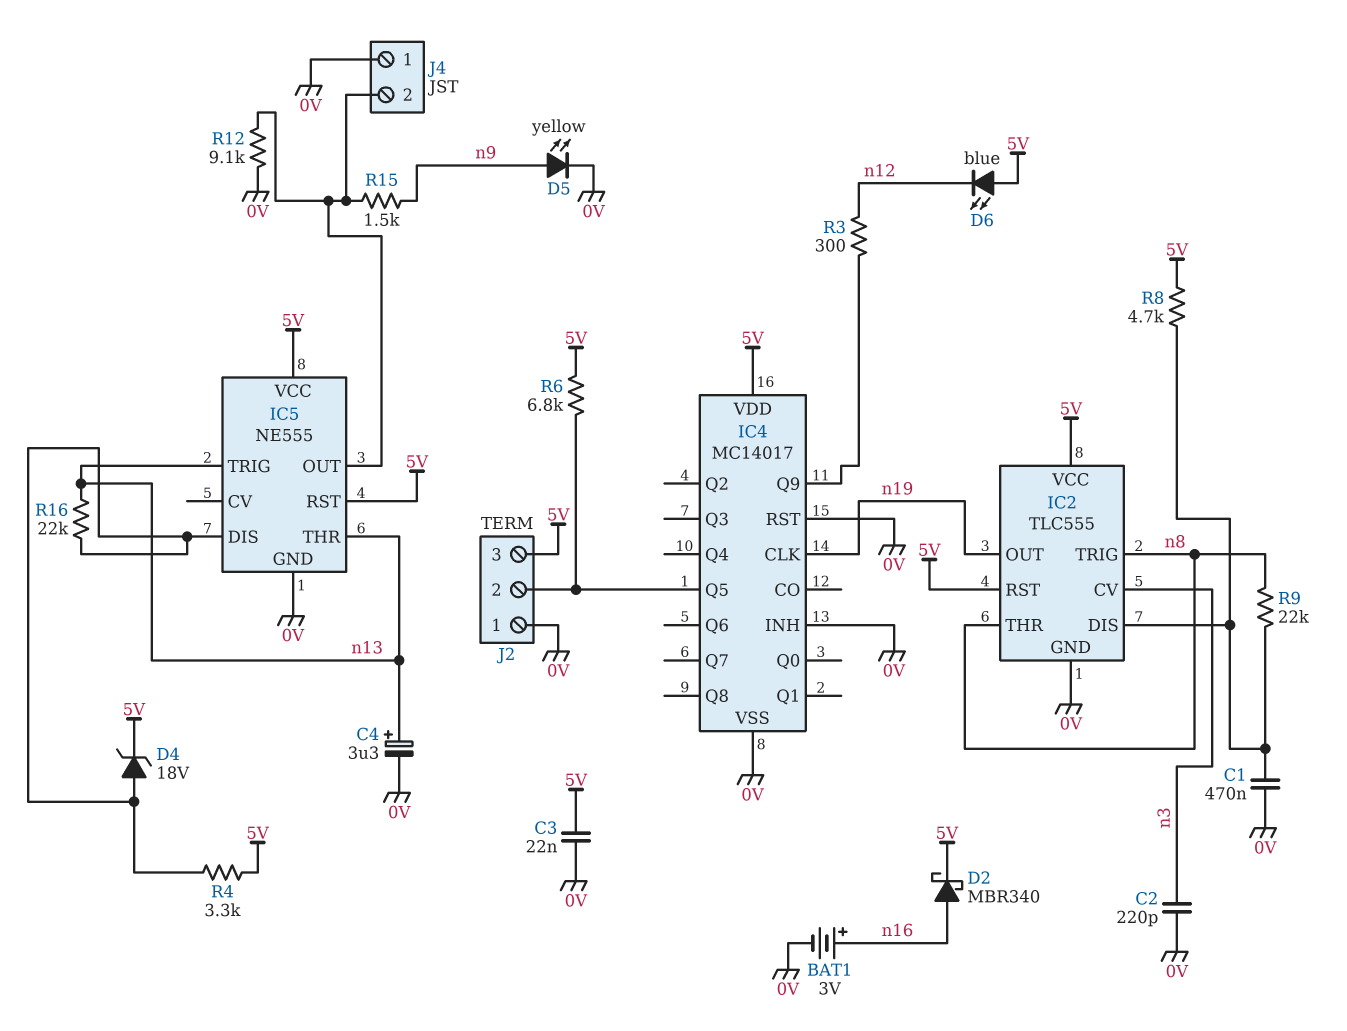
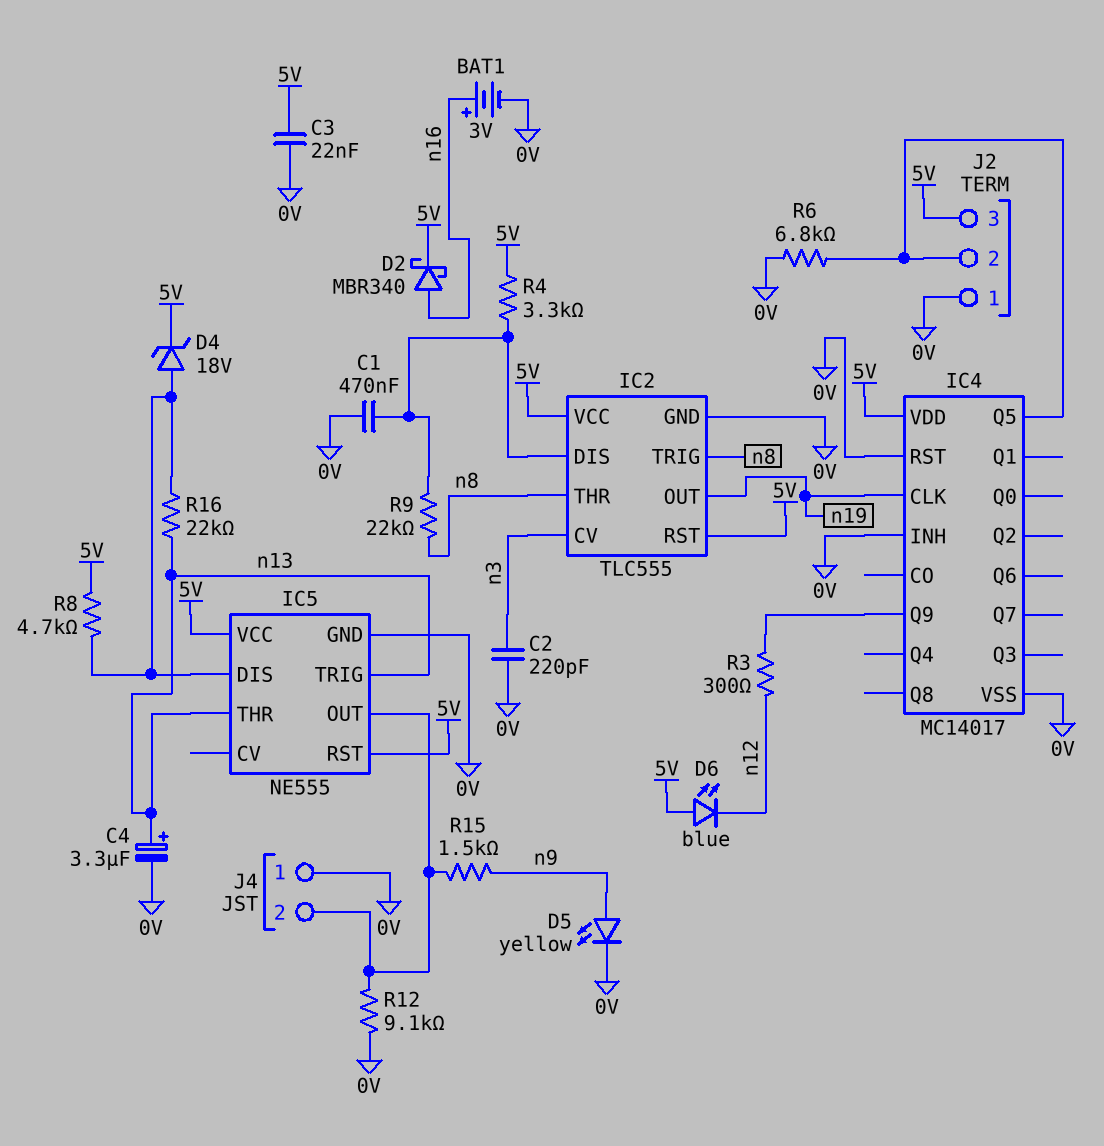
R4: 3.3k (5V, IC5/DIS) -> 3.3k (5V, IC2/DIS)
R6: 6.8k (5V, IC4/Q5) -> 6.8k (0V, IC4/Q5)
R8: 4.7k (5V, IC2/DIS) -> 4.7k (5V, IC5/DIS)

